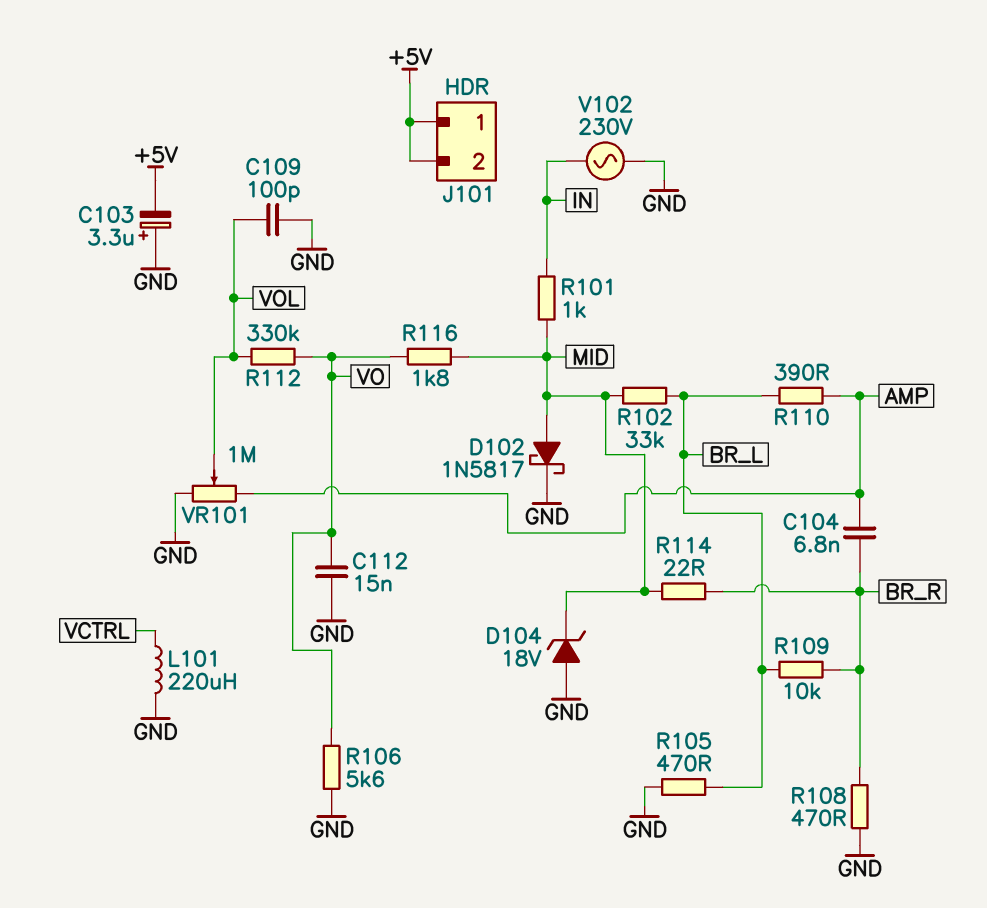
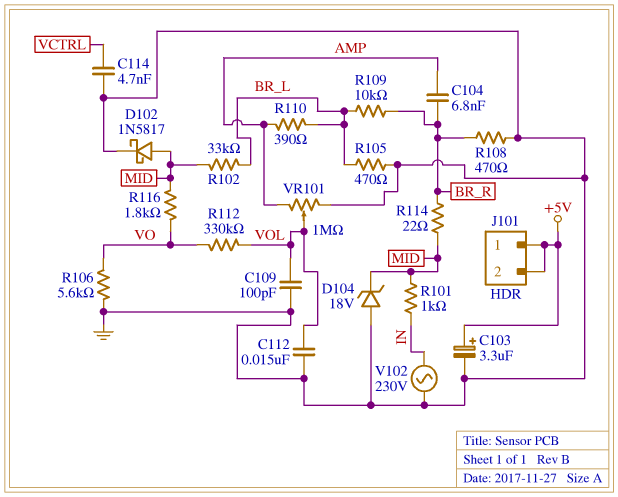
C103: 3.3uF (plus GND, minus +5V) -> 3.3uF (plus +5V, minus GND)
C112: 15nF (GND, VO) -> 15nF (GND, VOL)
C114: none -> 4.7nF (GND, VCTRL)
L101: 220uH (GND, VCTRL) -> none

